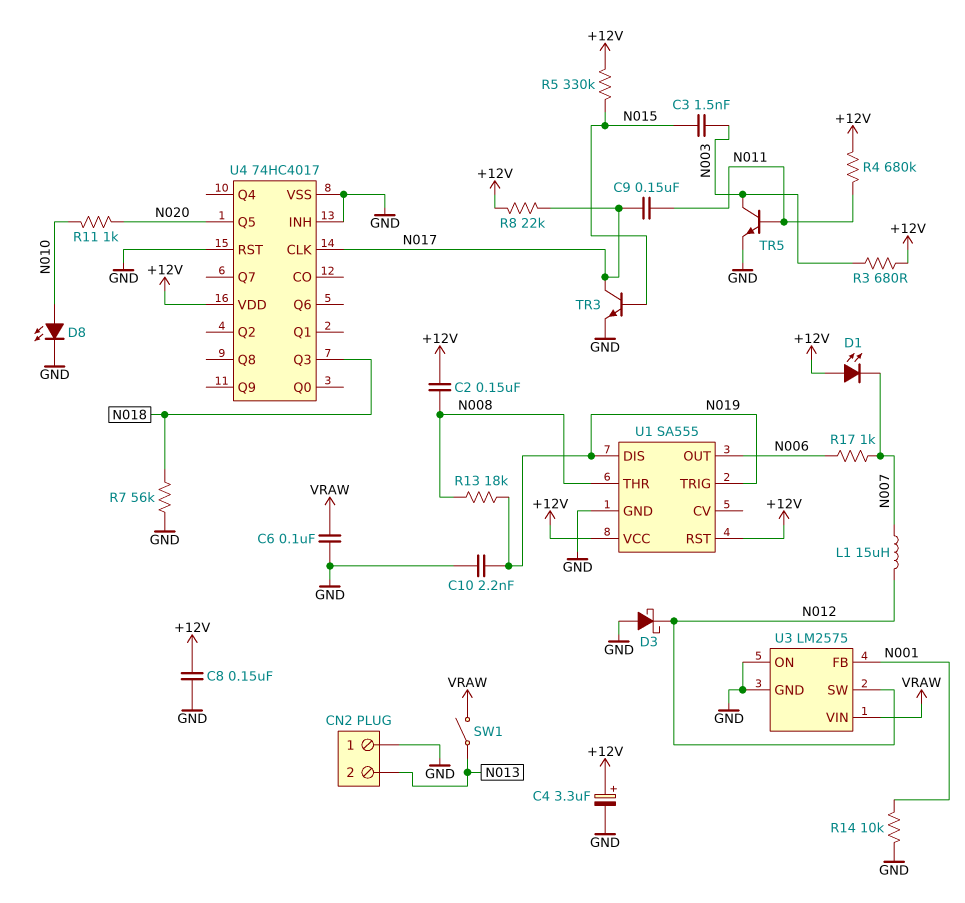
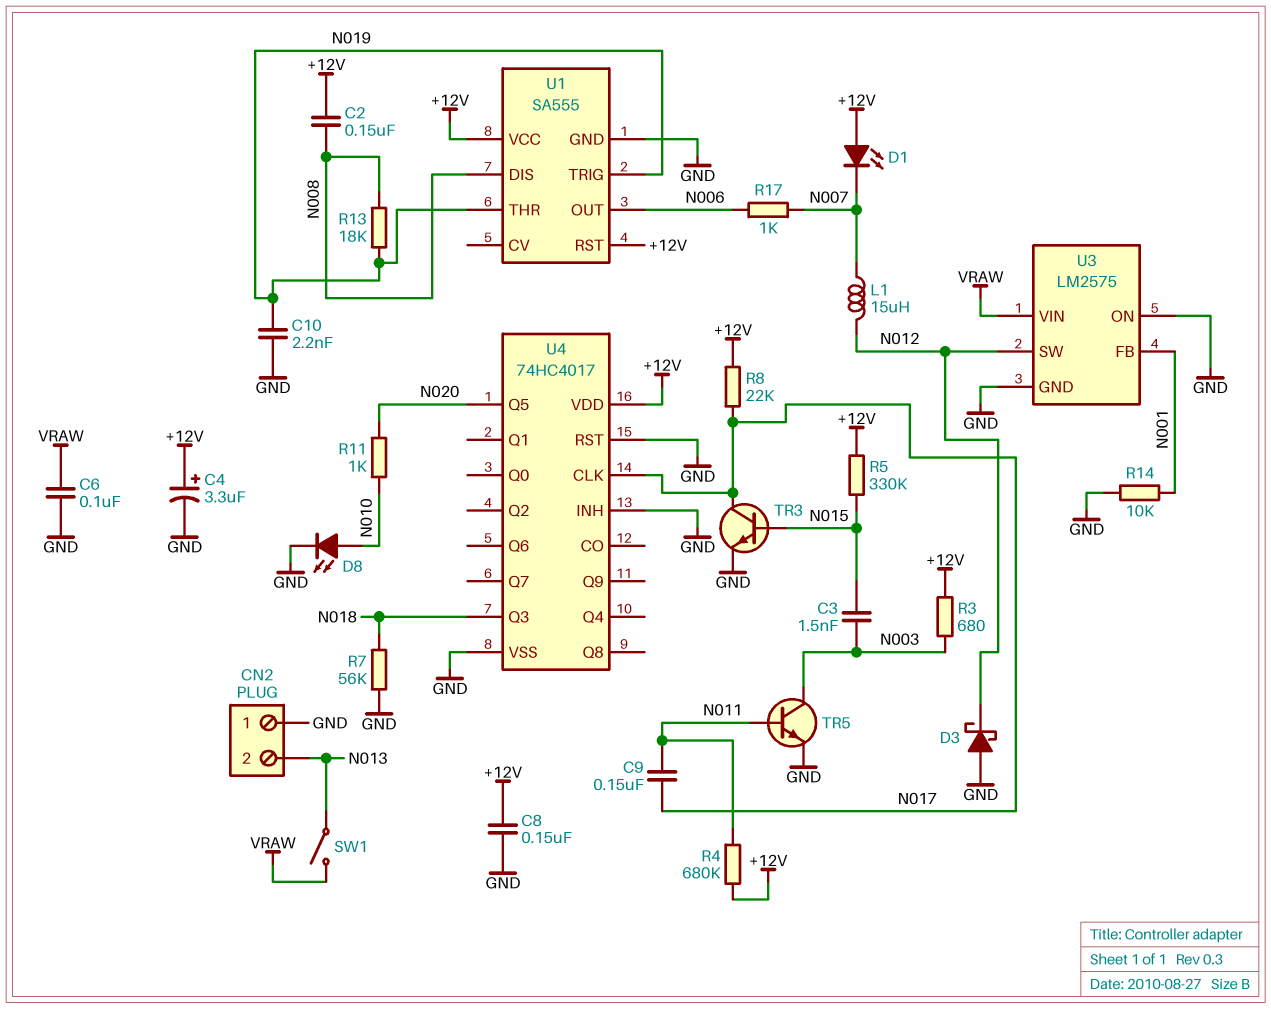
U1 pin DIS: N019 -> N008
U1 pin THR: N008 -> N019

